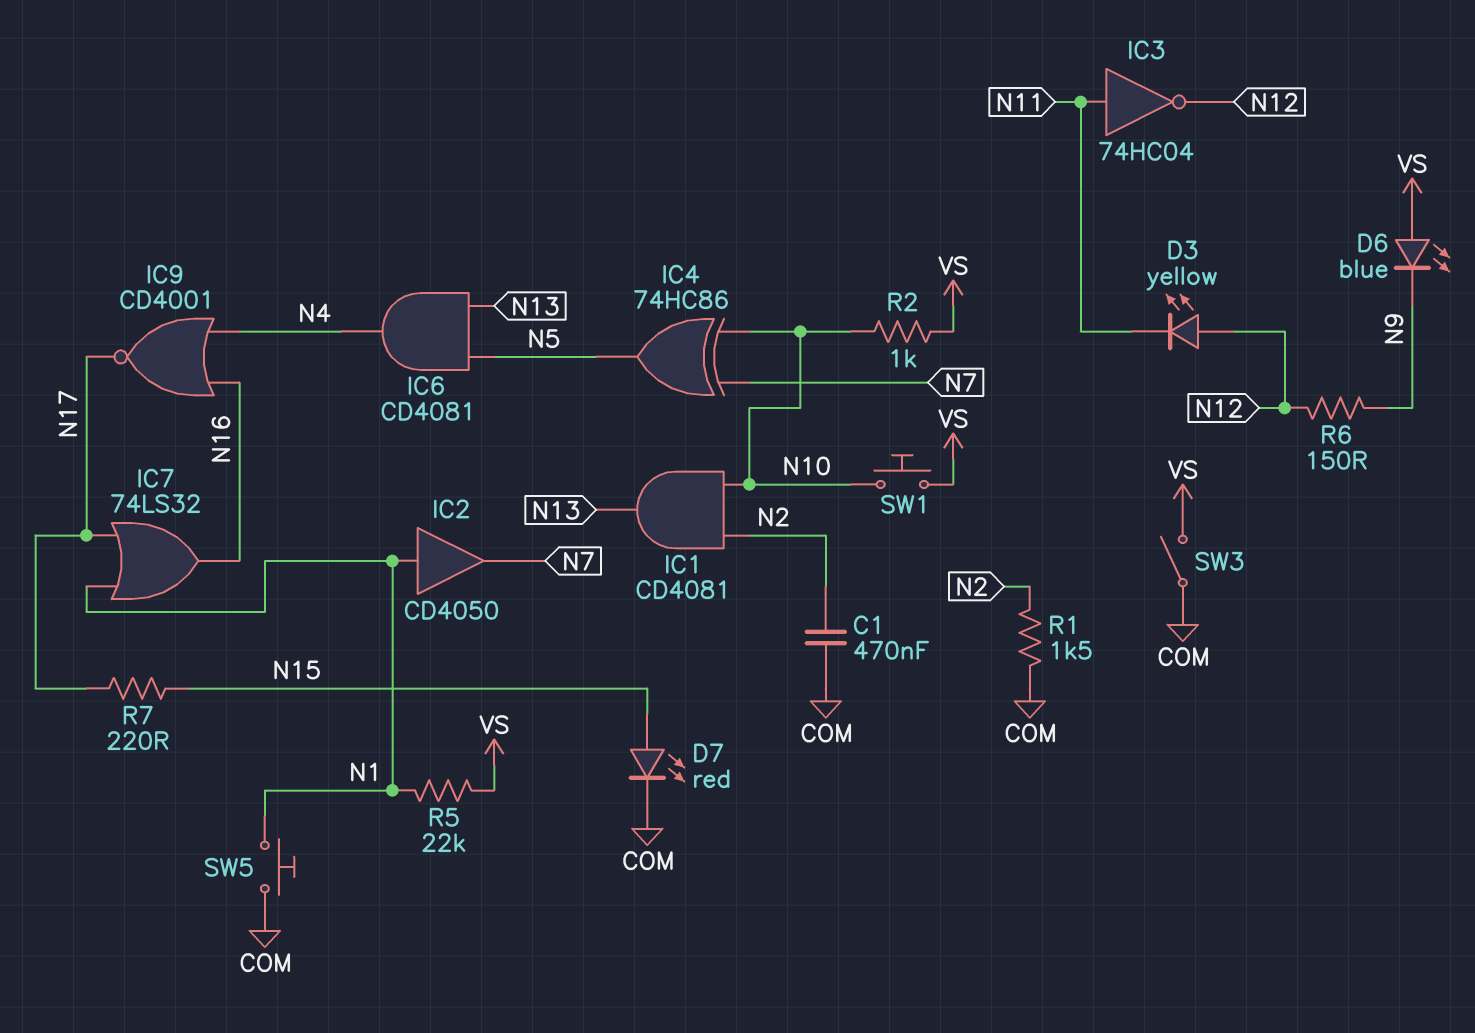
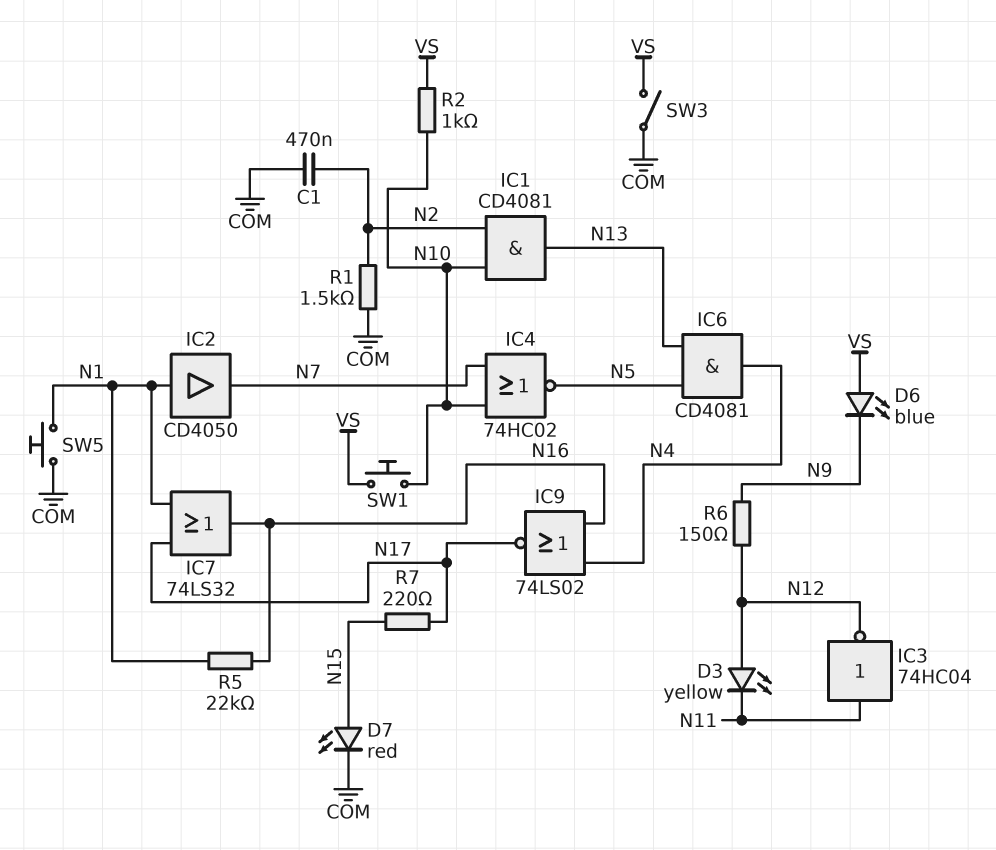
IC4: XOR 74HC86 (in N7, in N10, out N5) -> NOR 74HC02 (in N7, in N10, out N5)
IC9: NOR CD4001 (in N4, in N16, out N17) -> NOR 74LS02 (in N4, in N16, out N17)
R5: 22k (N1, VS) -> 22k (N1, N16)

